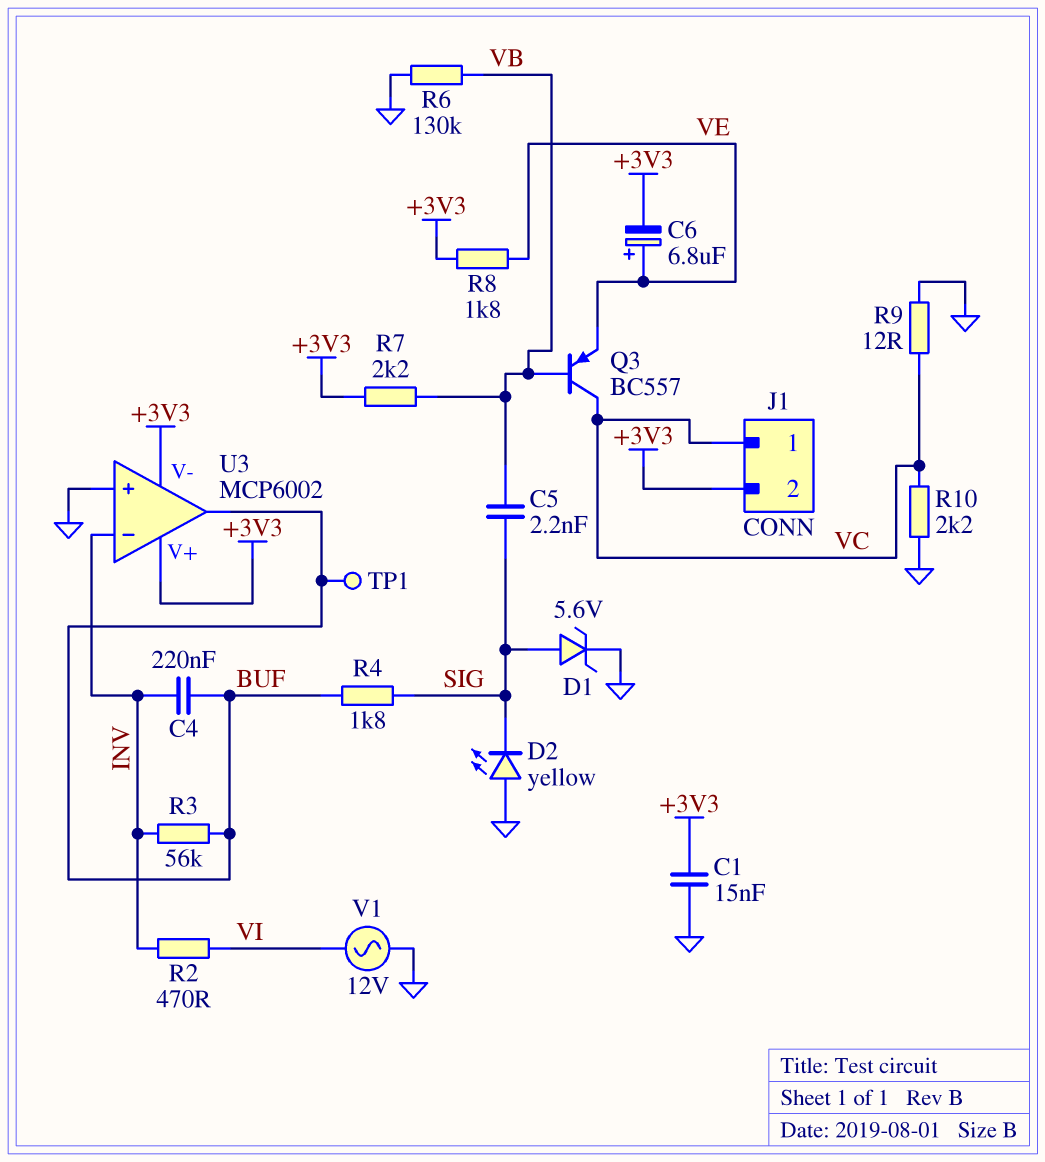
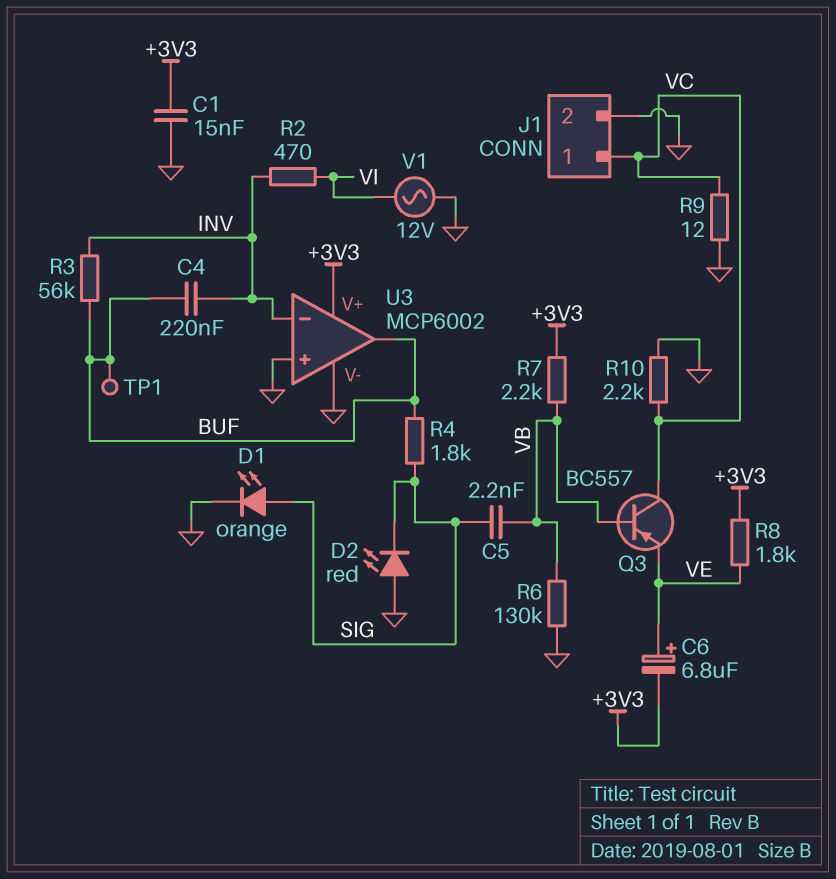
D1: zener 5.6V (A SIG, K GND) -> LED orange (A SIG, K GND)
D2: LED yellow (A GND, K SIG) -> LED red (A GND, K SIG)
J1 pin 2: +3V3 -> GND
U3 pin V-: +3V3 -> GND

